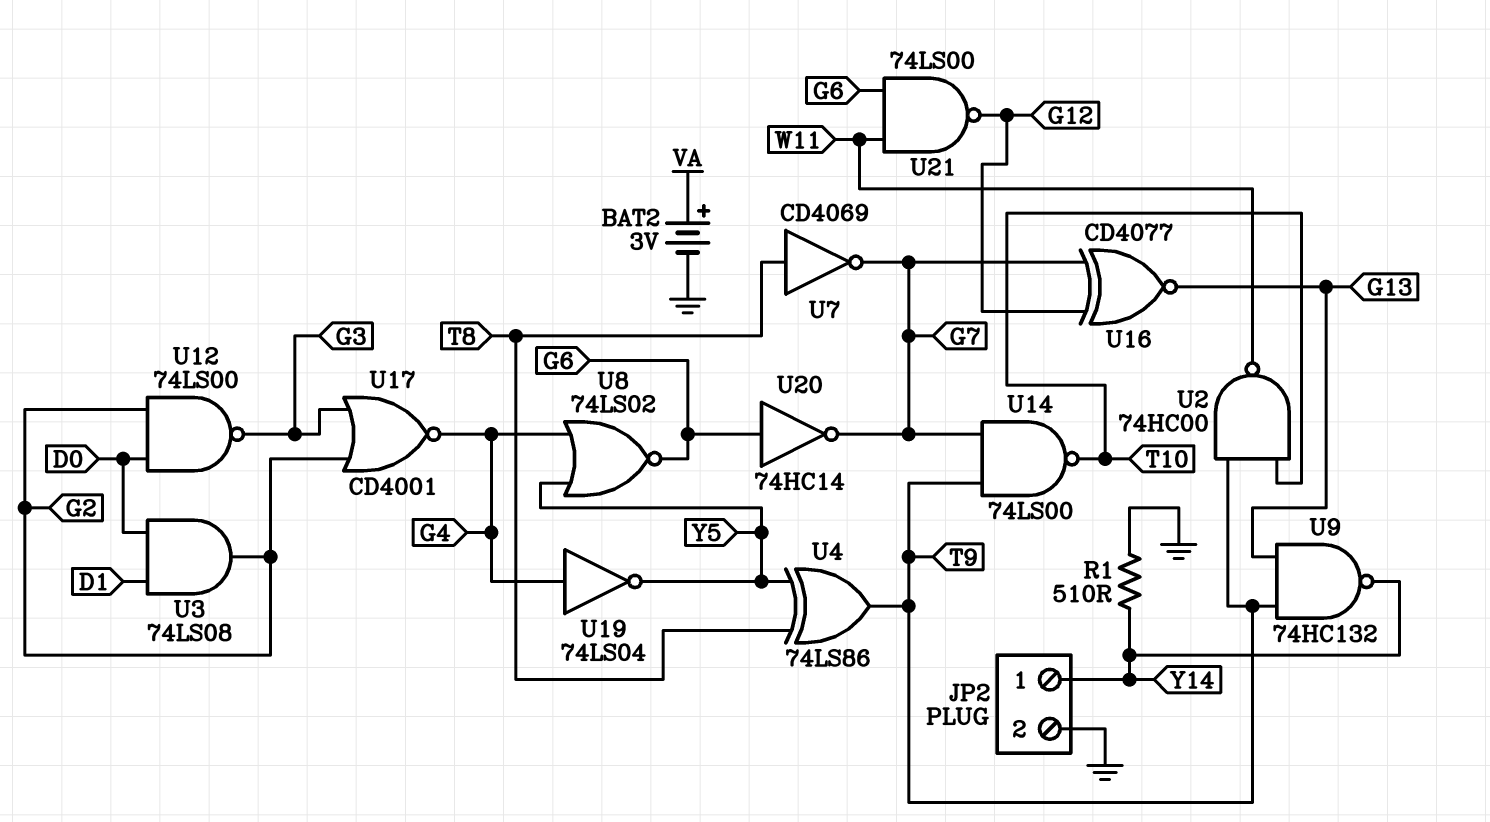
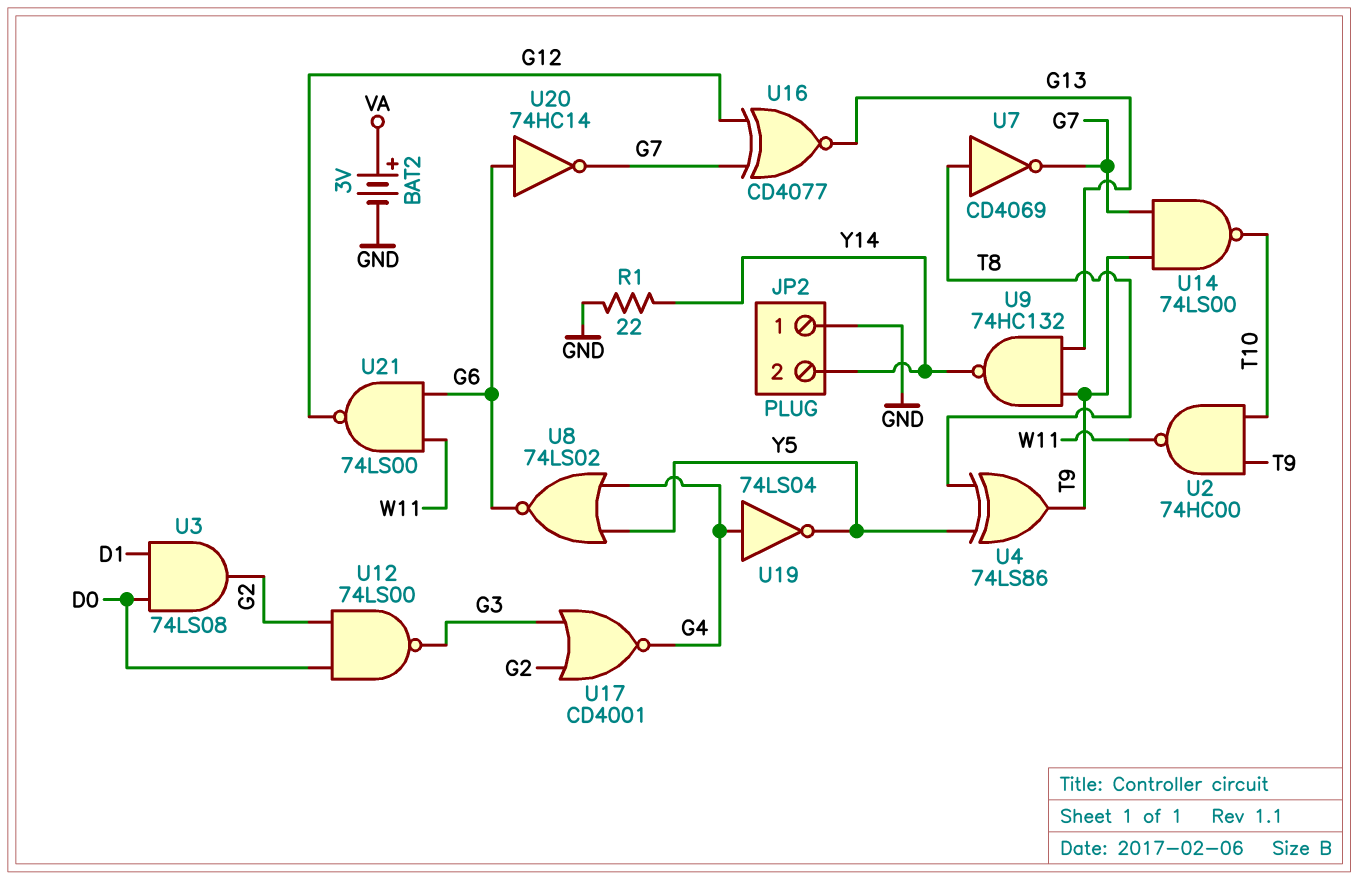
JP2 pin 1: Y14 -> GND
JP2 pin 2: GND -> Y14
R1: 510 (GND, Y14) -> 22 (GND, Y14)

